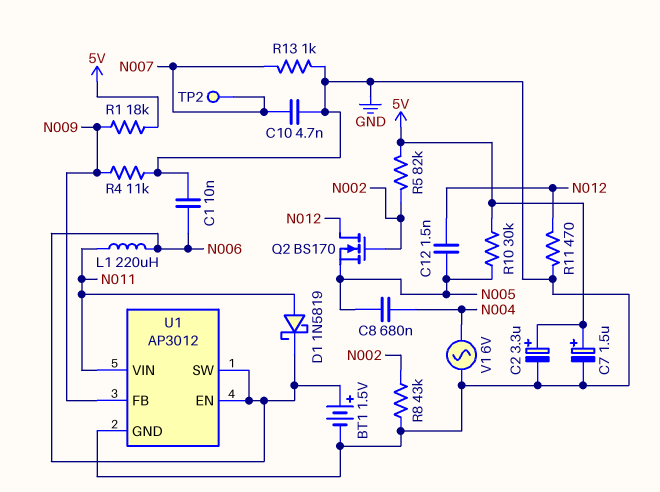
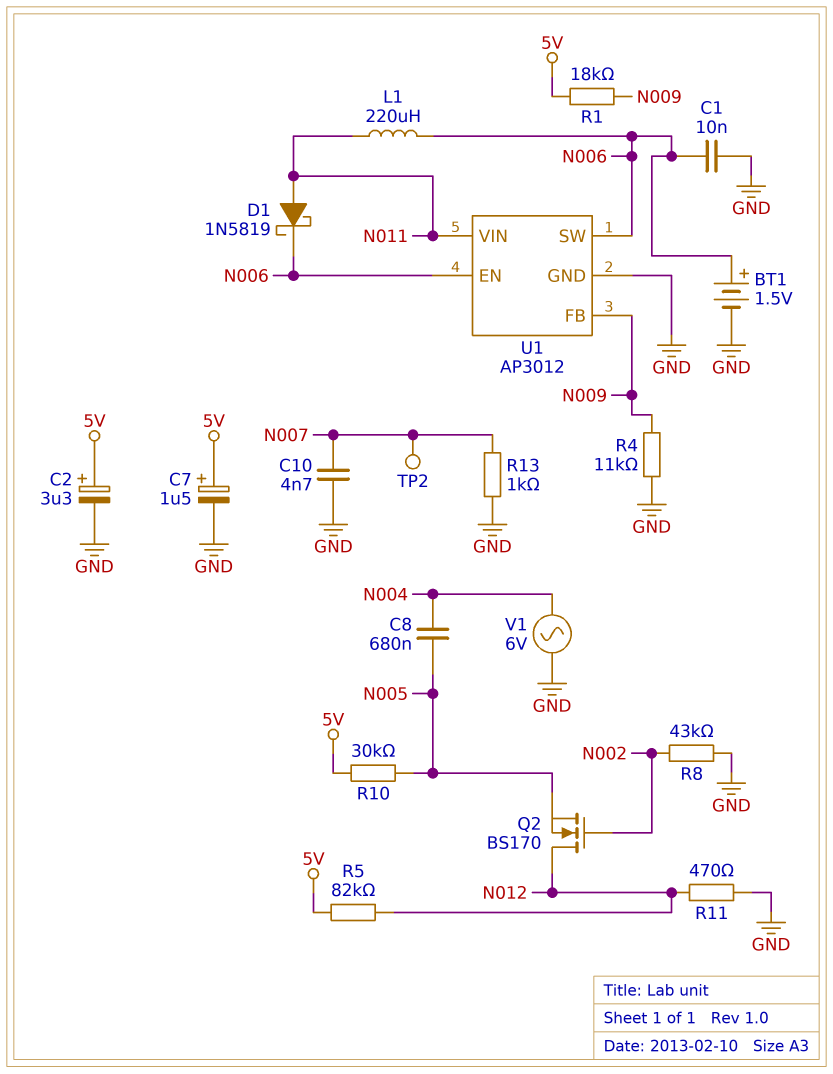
C12: 1.5nF (N005, N012) -> none
R5: 82k (5V, N002) -> 82k (5V, N012)

